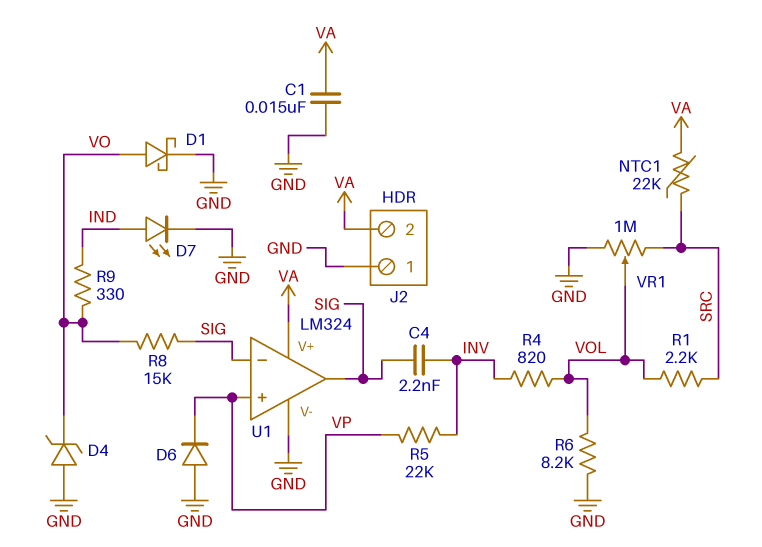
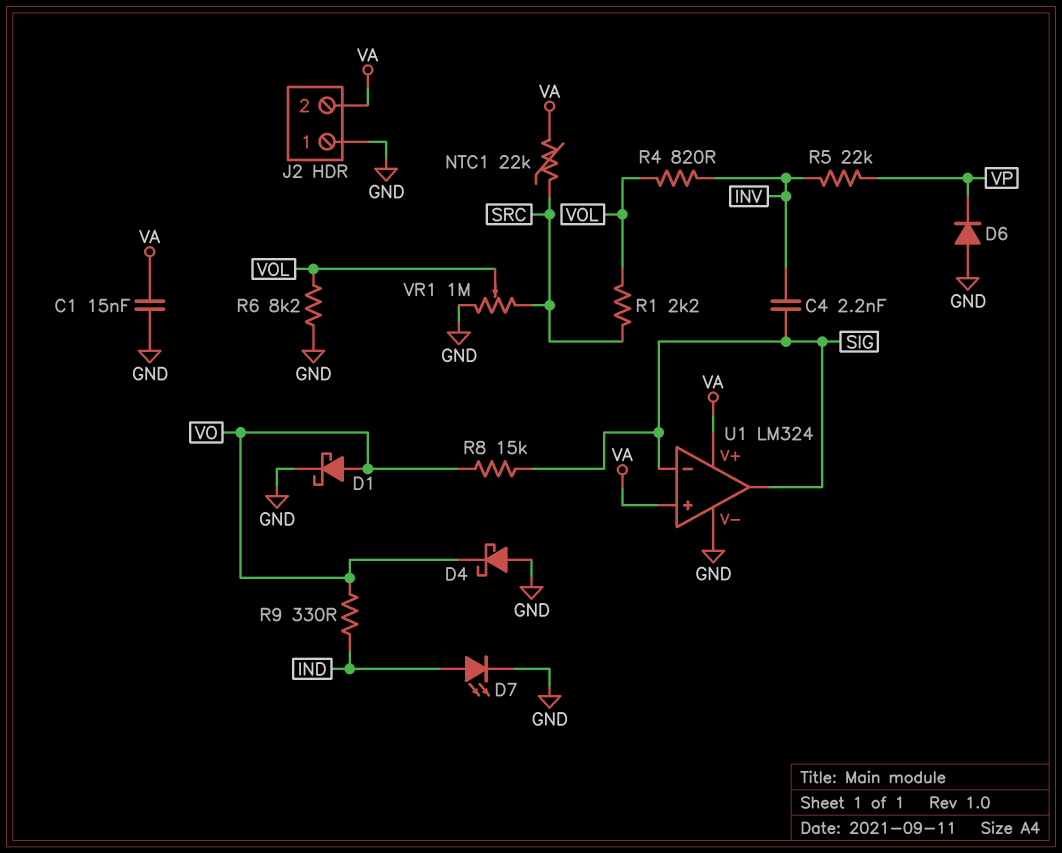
D4: zener (A GND, K VO) -> schottky (A GND, K VO)
U1 pin in+: VP -> VA

